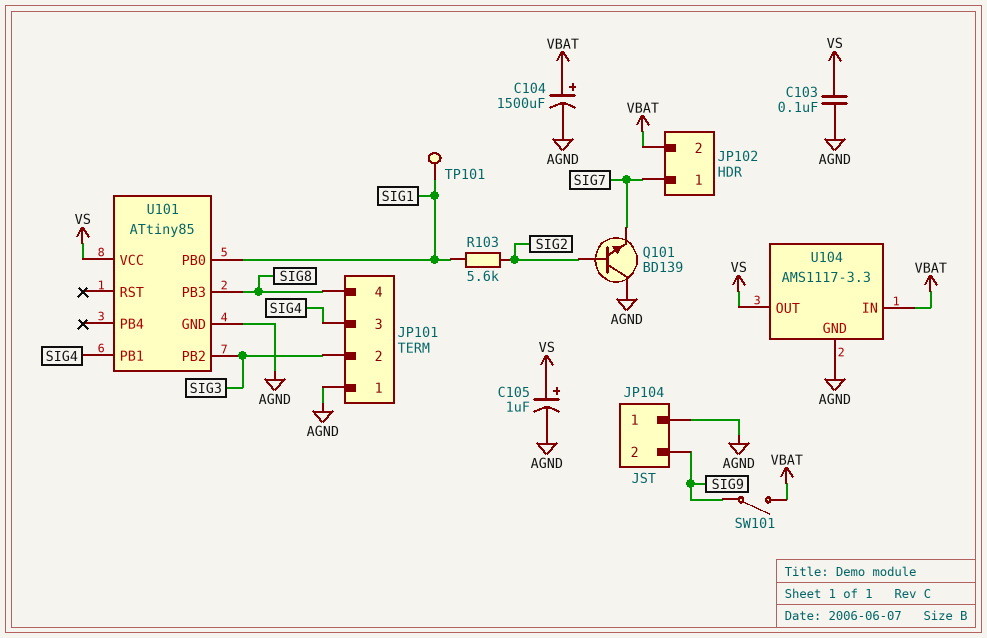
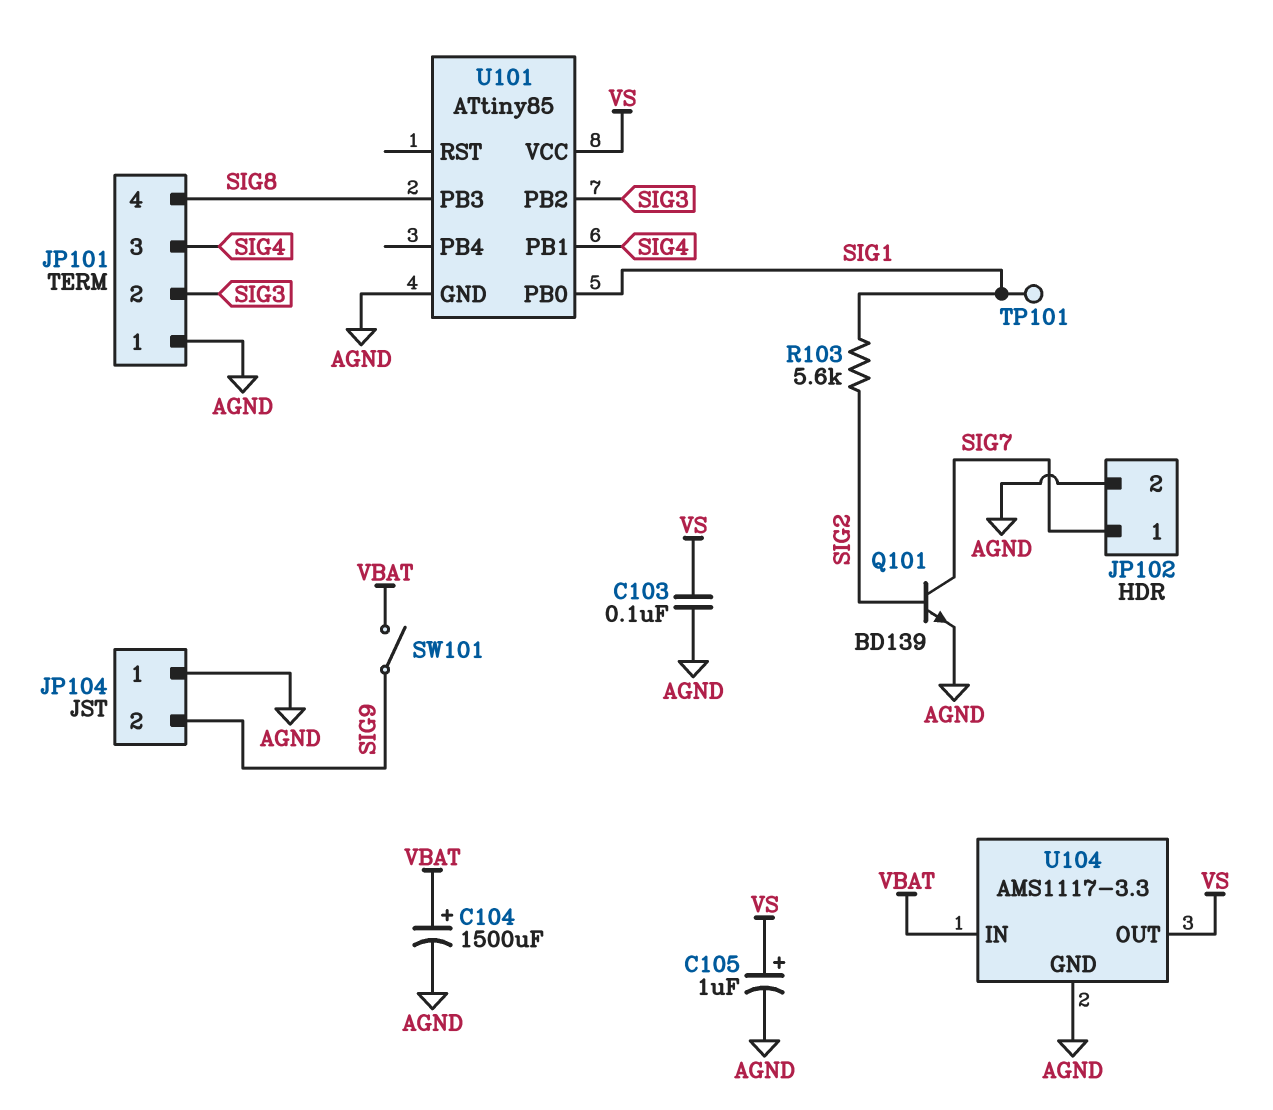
JP102 pin 2: VBAT -> AGND
Q101: NPN BD139 (B SIG2, C AGND, E SIG7) -> NPN BD139 (B SIG2, C SIG7, E AGND)

